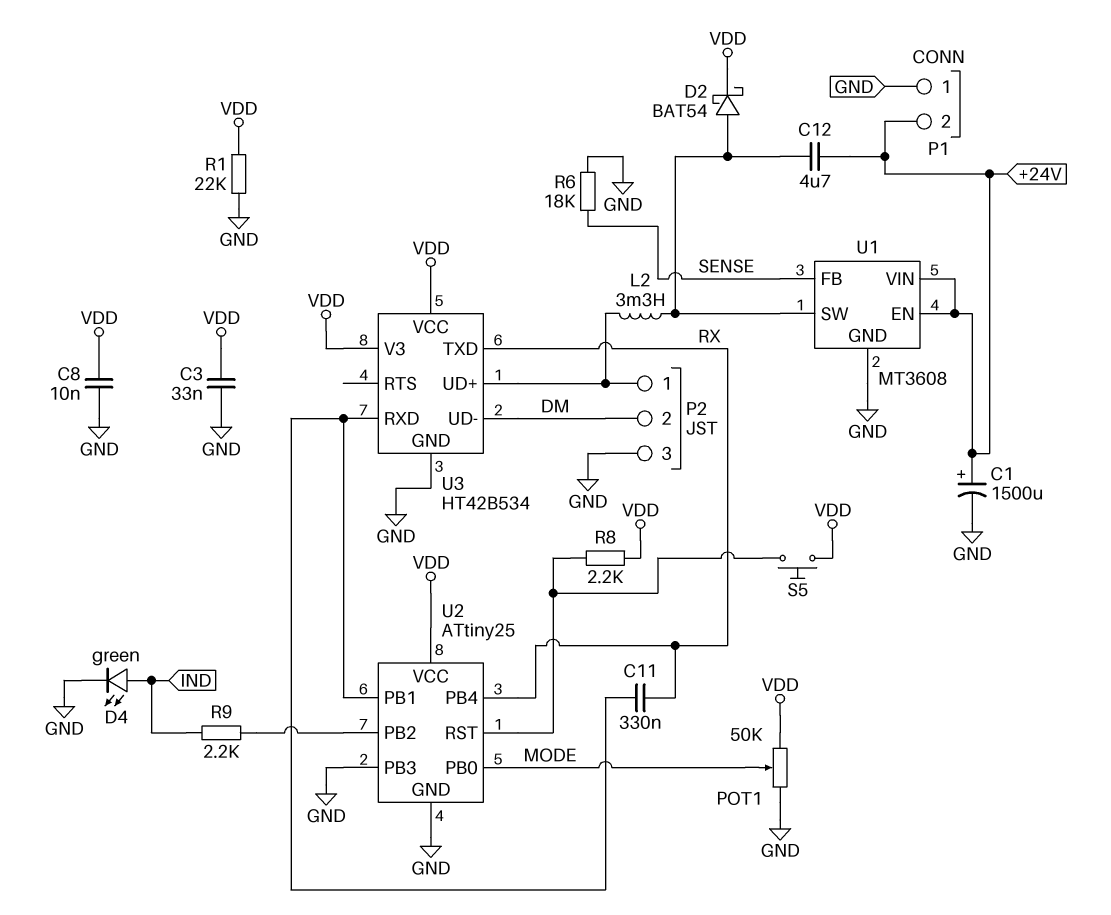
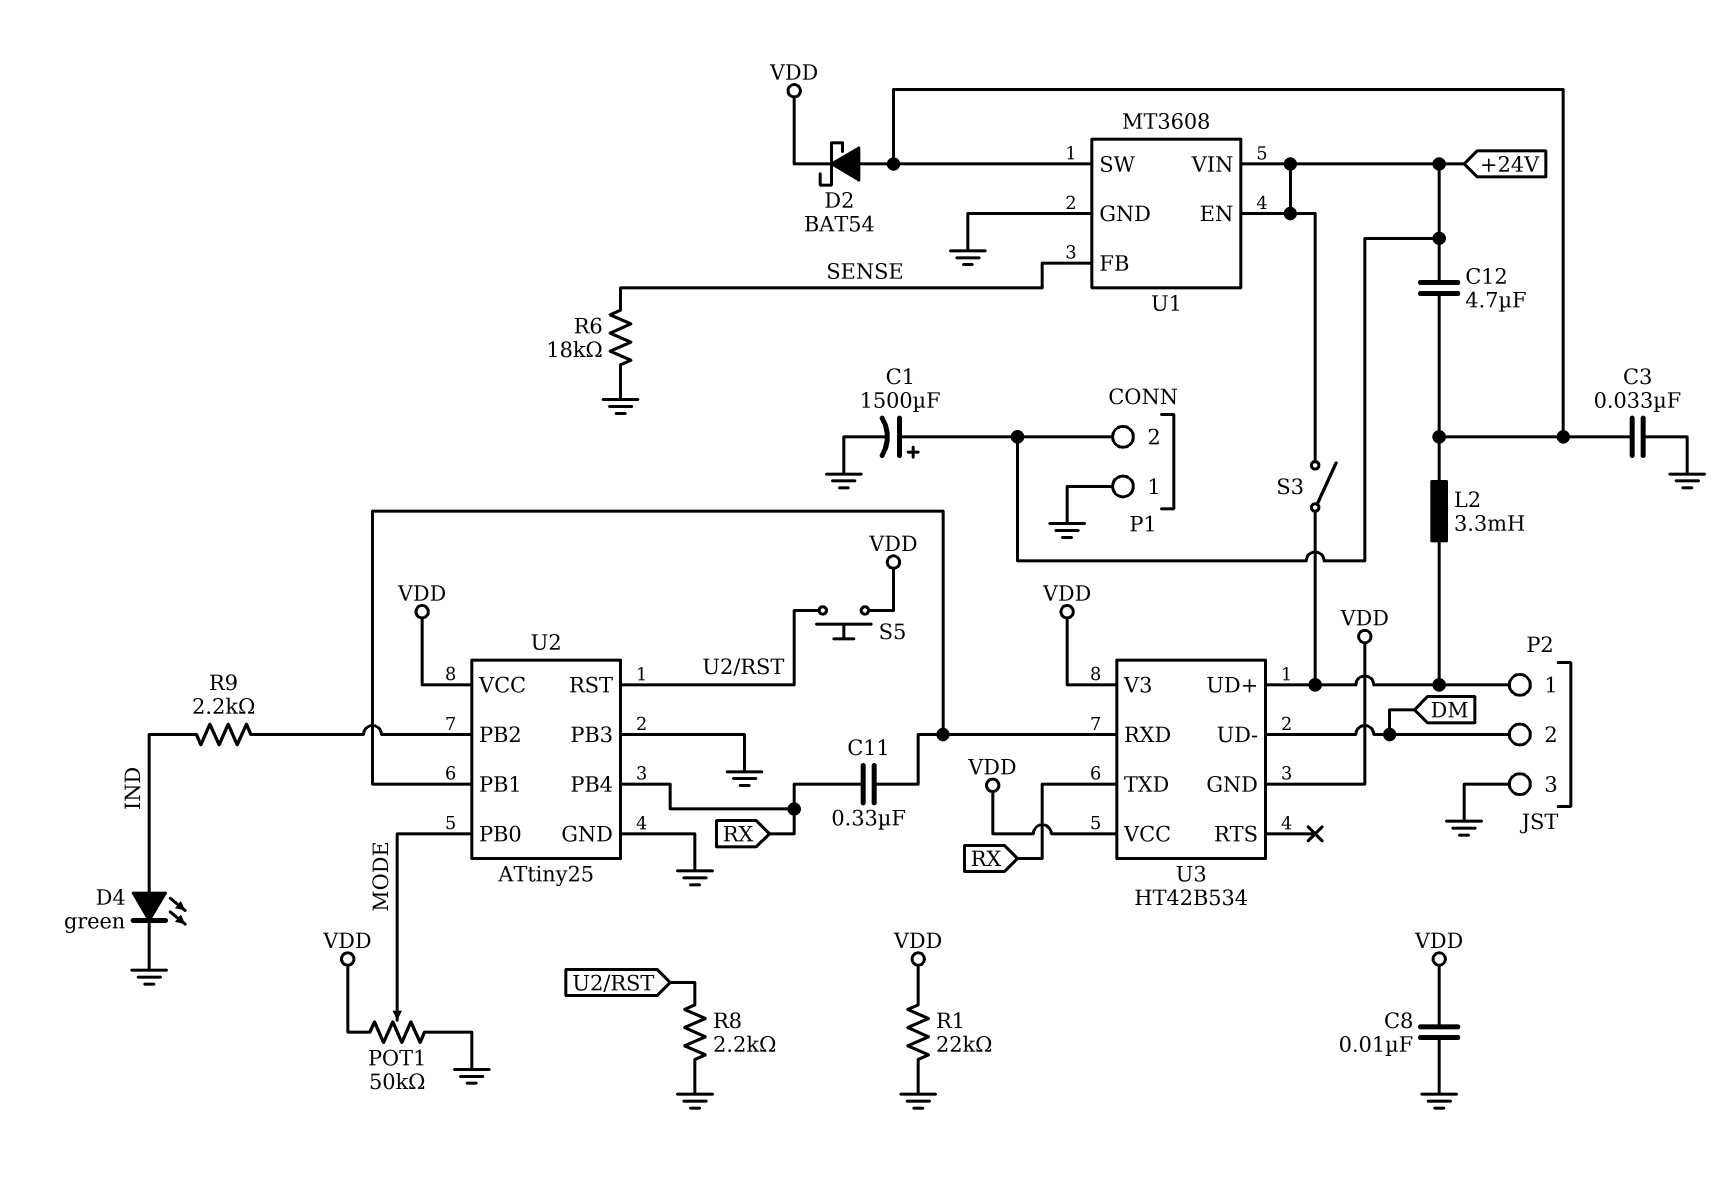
C3: 33nF (GND, VDD) -> 33nF (GND, U1/SW)
R8: 2.2k (U2/RST, VDD) -> 2.2k (GND, U2/RST)
S3: none -> switch (+24V, P2/1)
U3 pin GND: GND -> VDD

